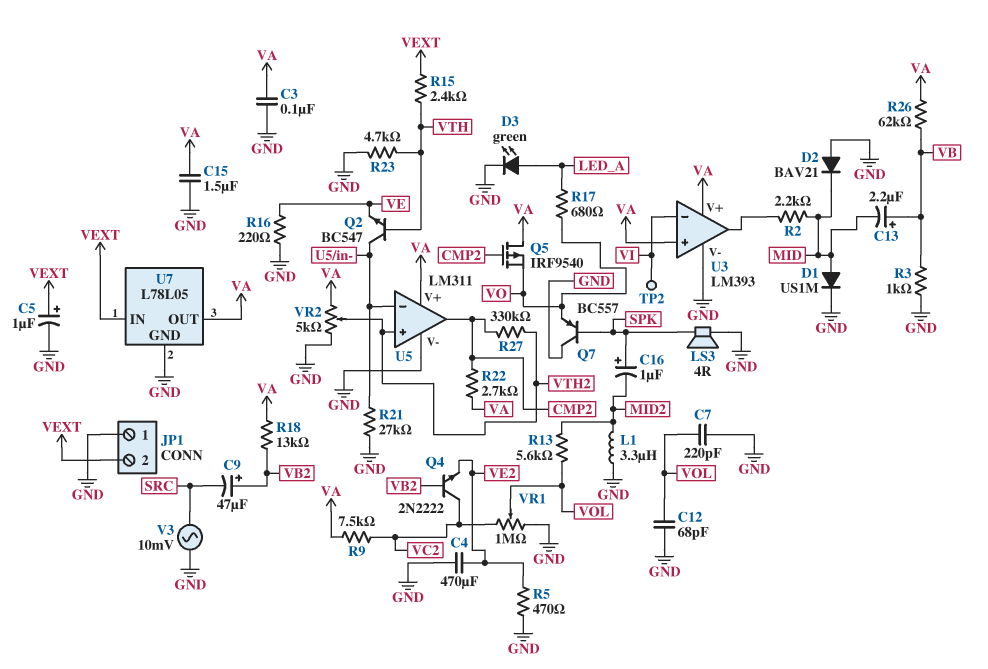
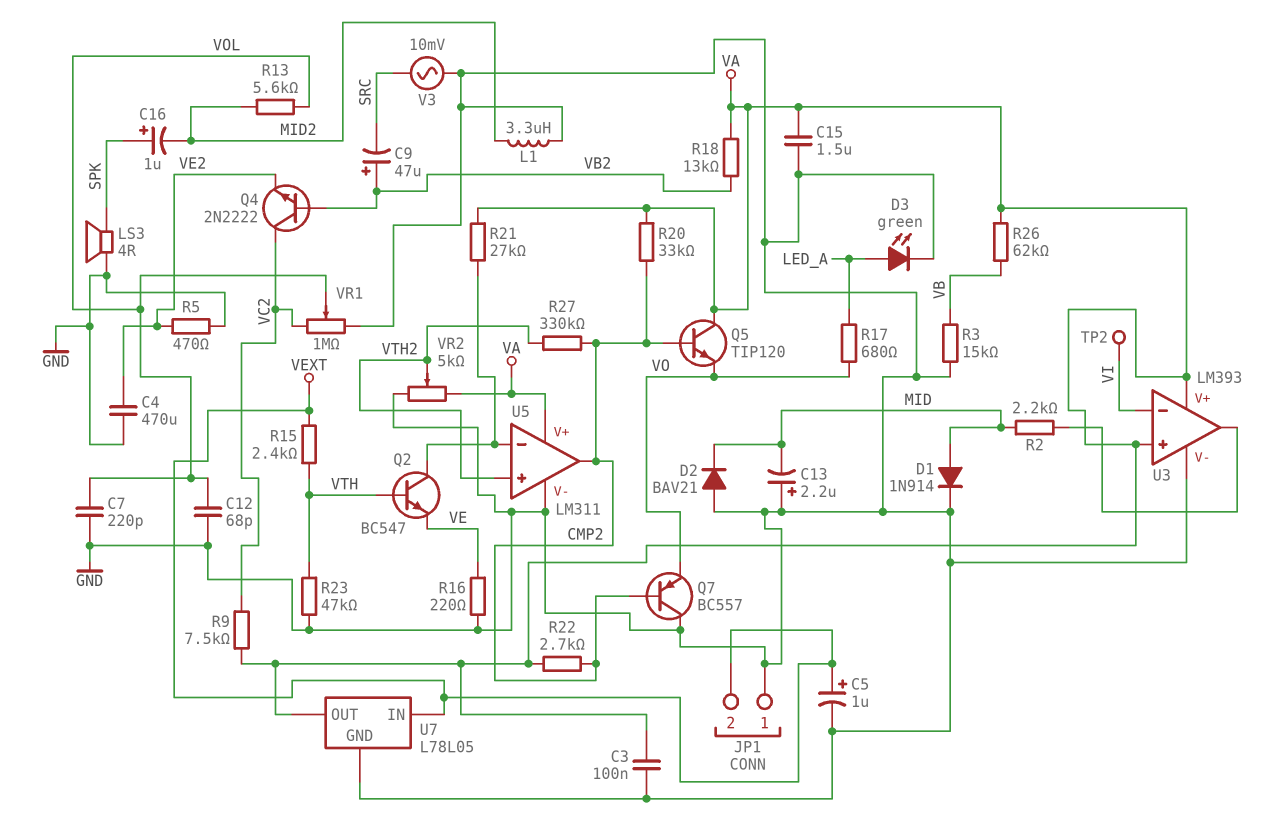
C13: 2.2uF (plus VB, minus MID) -> 2.2uF (plus GND, minus MID)
D1: diode US1M (A MID, K GND) -> diode 1N914 (A MID, K GND)
Q5: PMOS IRF9540 (G CMP2, D VA, S VO) -> NPN TIP120 (B CMP2, C VA, E VO)
Q7: PNP BC557 (B SPK, C GND, E VO) -> PNP BC557 (B CMP2, C GND, E VO)
R3: 1k (GND, VB) -> 15k (GND, VB)
R20: none -> 33k (CMP2, VA)
R21: 27k (GND, U5/in-) -> 27k (U5/in-, VA)
R23: 4.7k (GND, VTH) -> 47k (GND, VTH)

